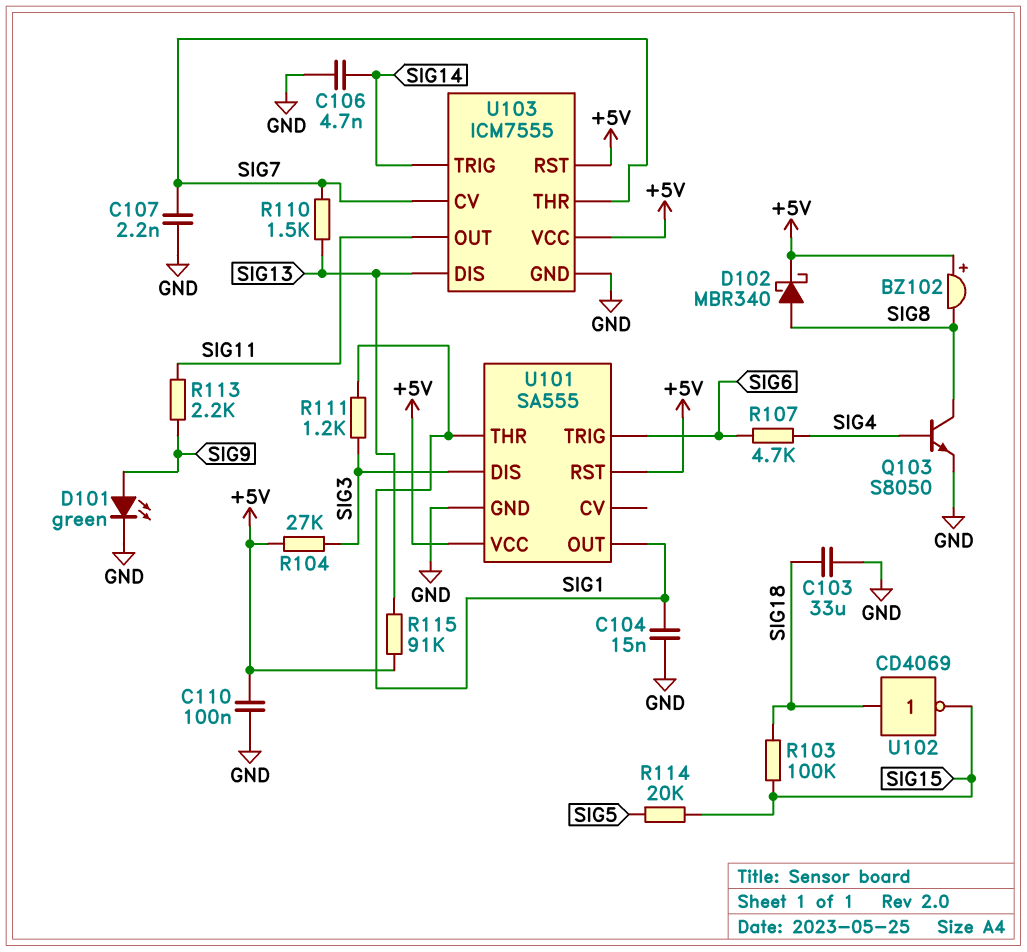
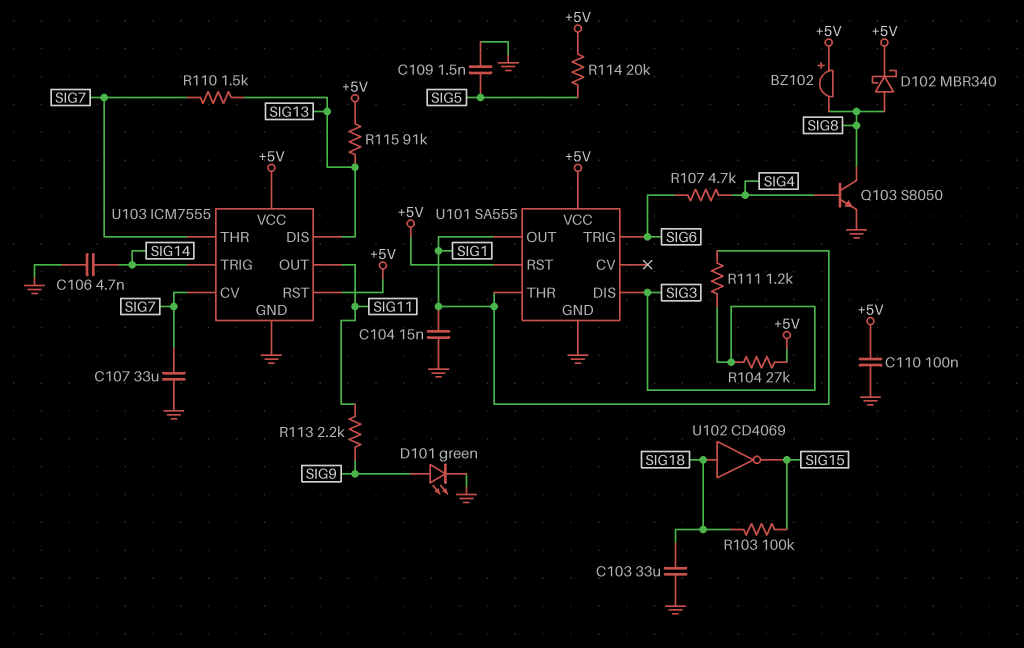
C107: 2.2nF (GND, SIG7) -> 33uF (GND, SIG7)
C109: none -> 1.5nF (GND, SIG5)
R114: 20k (SIG5, SIG15) -> 20k (+5V, SIG5)

